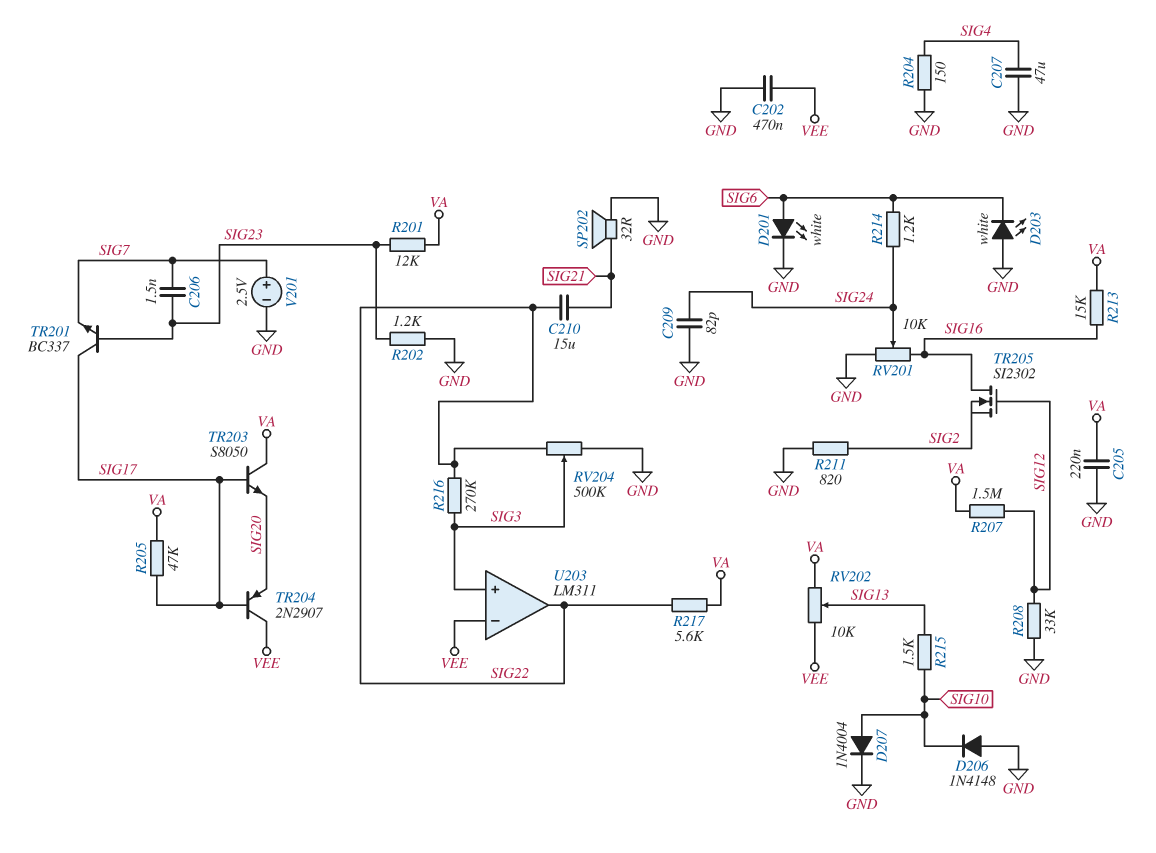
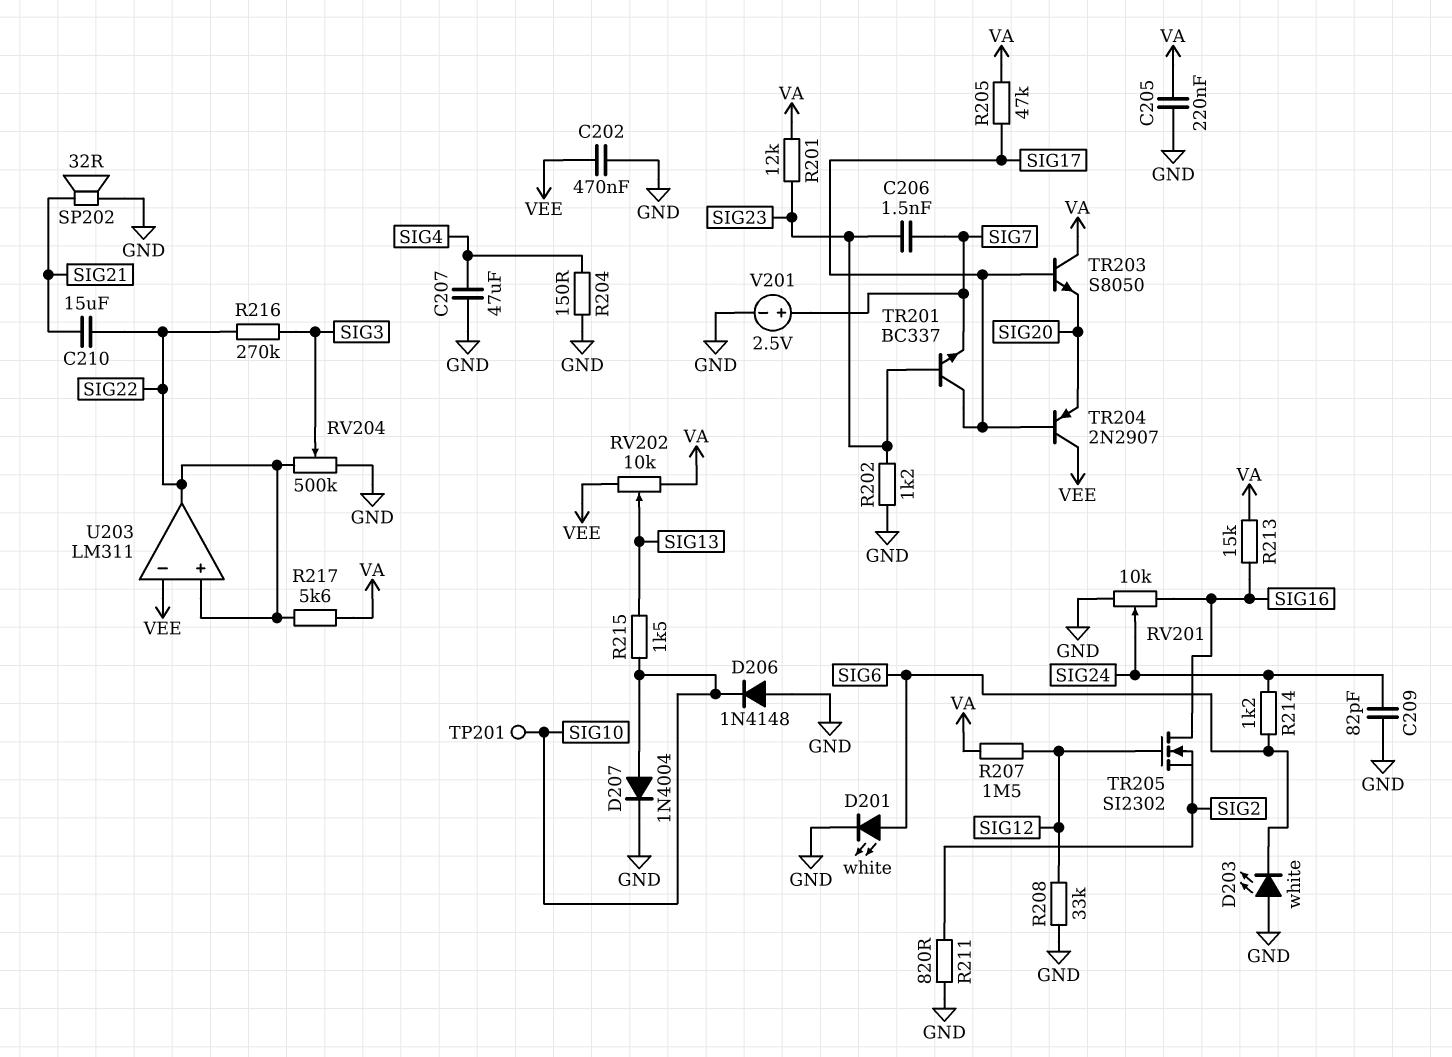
TP201: none -> test point (SIG10)
U203 pin in+: SIG3 -> SIG22

